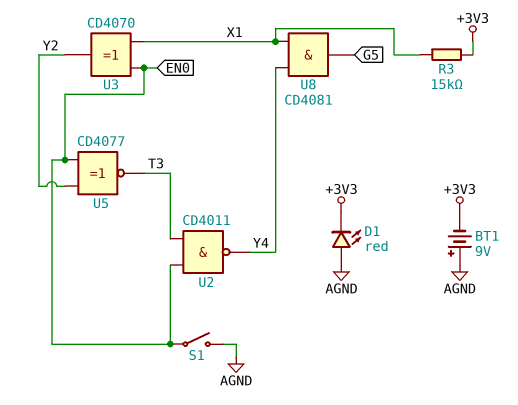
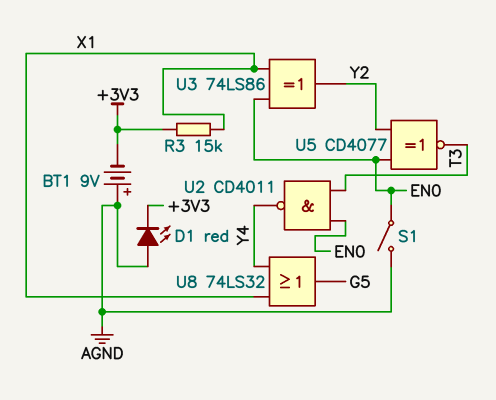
U3: XOR CD4070 (in EN0, in X1, out Y2) -> XOR 74LS86 (in EN0, in X1, out Y2)
U8: AND CD4081 (in X1, in Y4, out G5) -> OR 74LS32 (in X1, in Y4, out G5)

